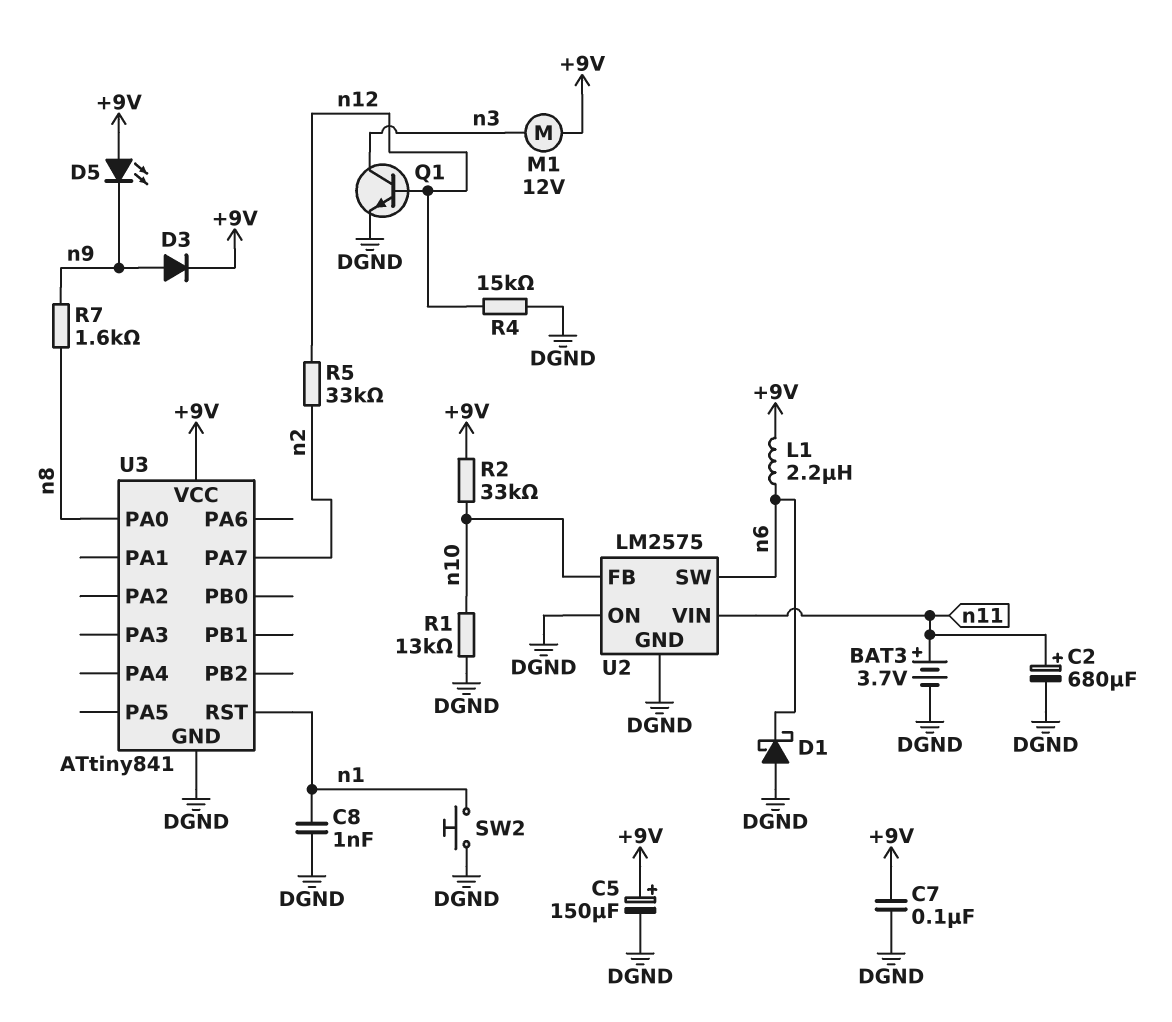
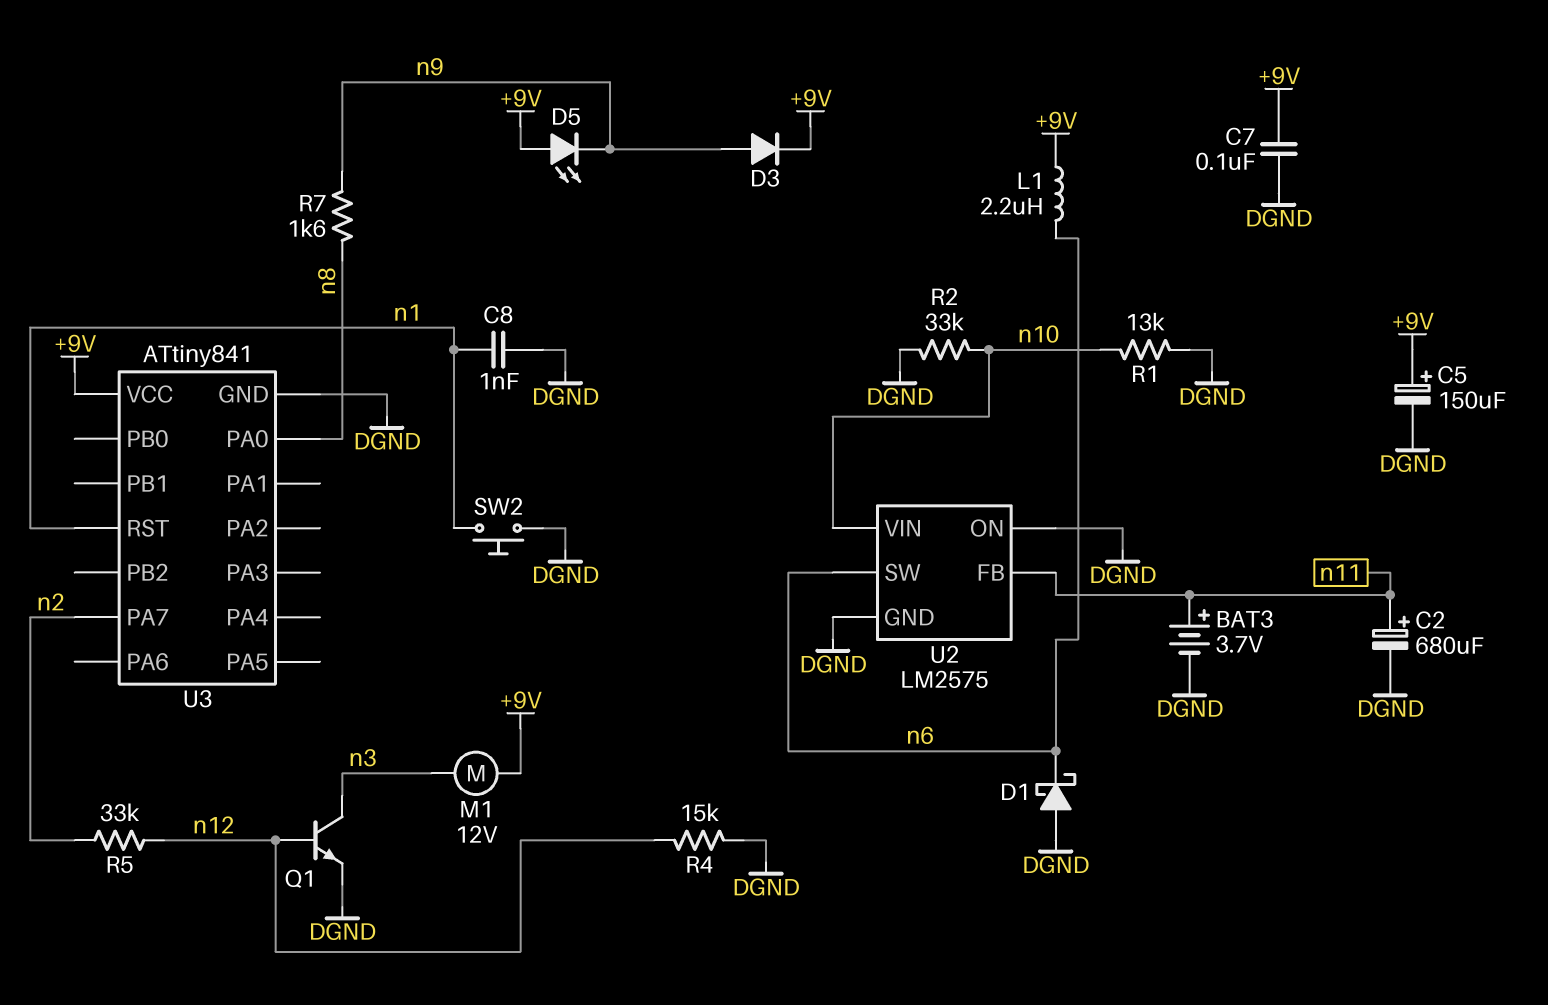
R2: 33k (+9V, n10) -> 33k (DGND, n10)
U2 pin FB: n10 -> n11
U2 pin VIN: n11 -> n10

